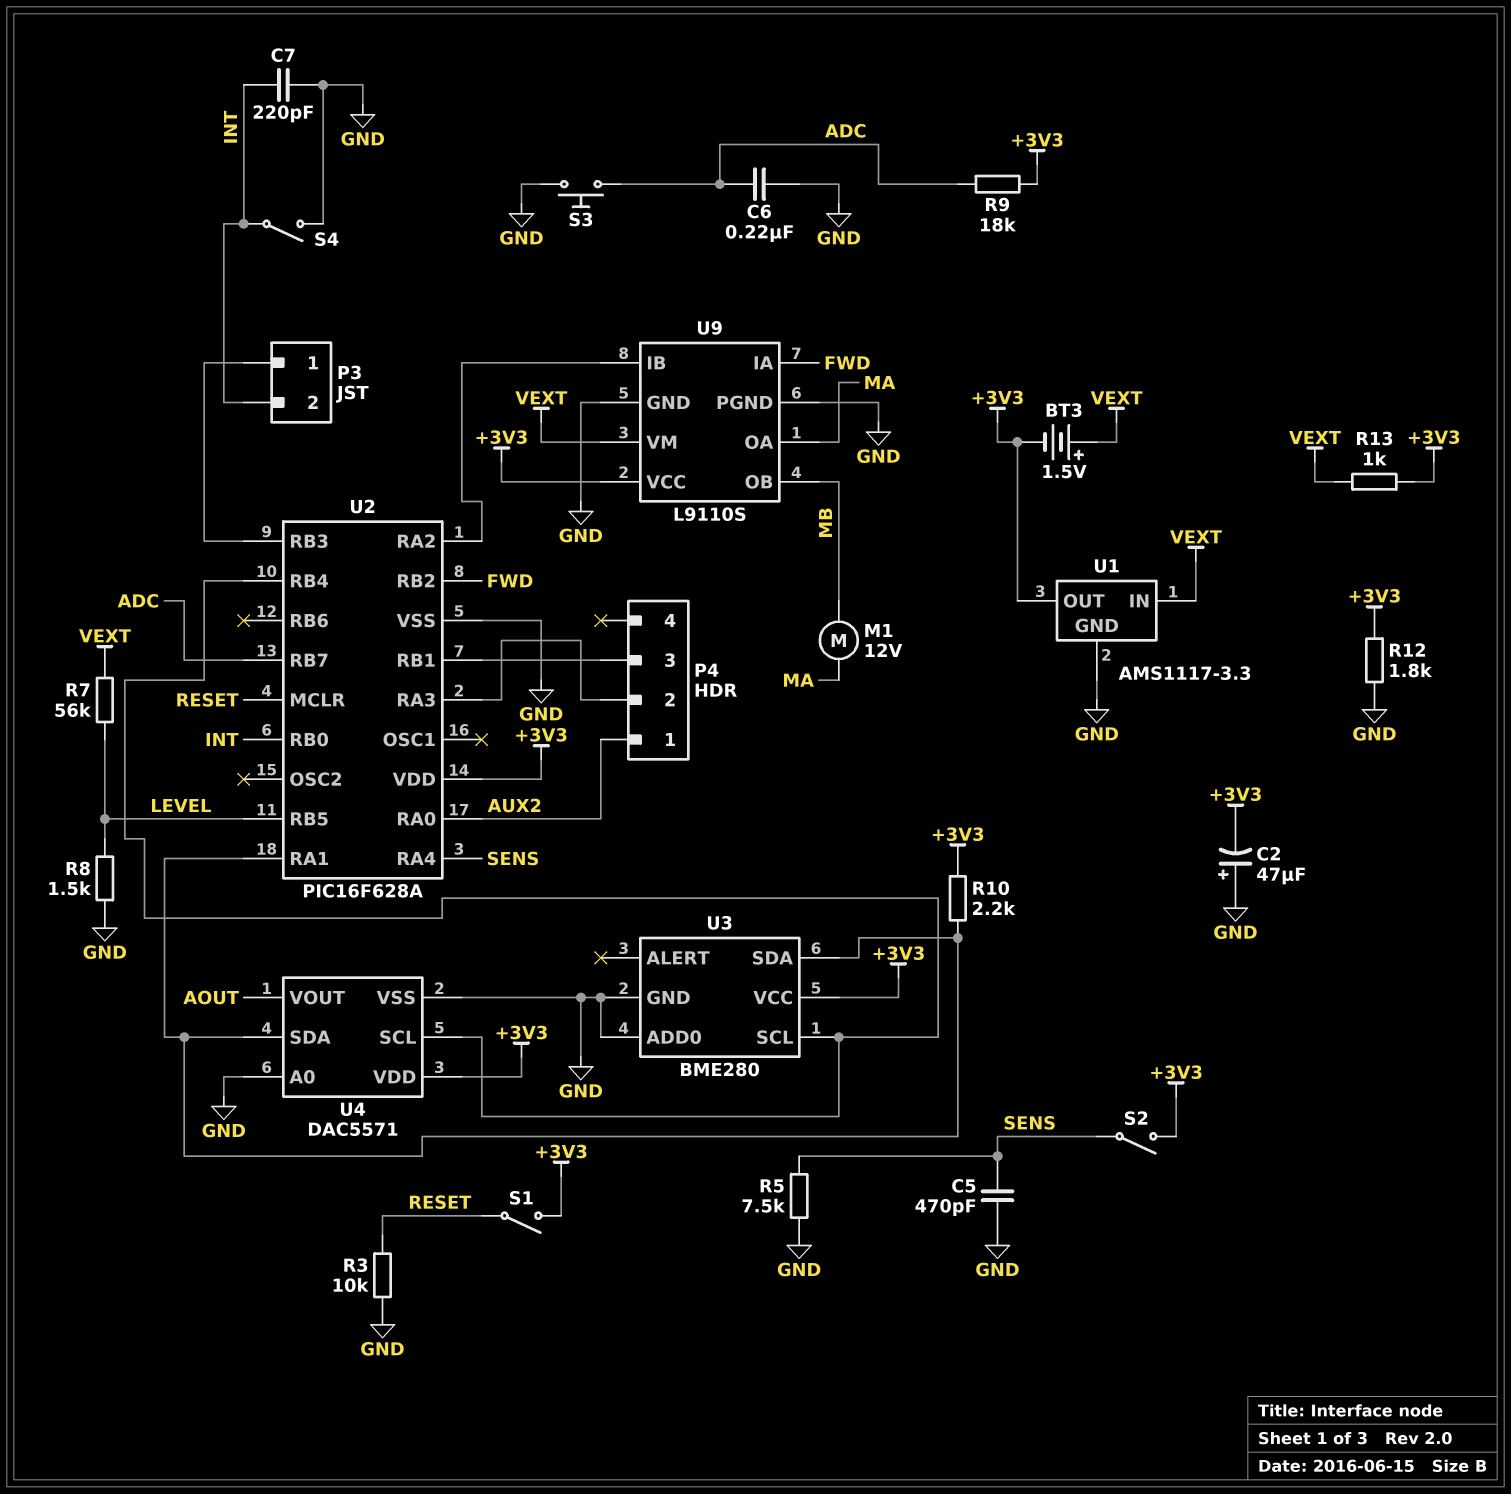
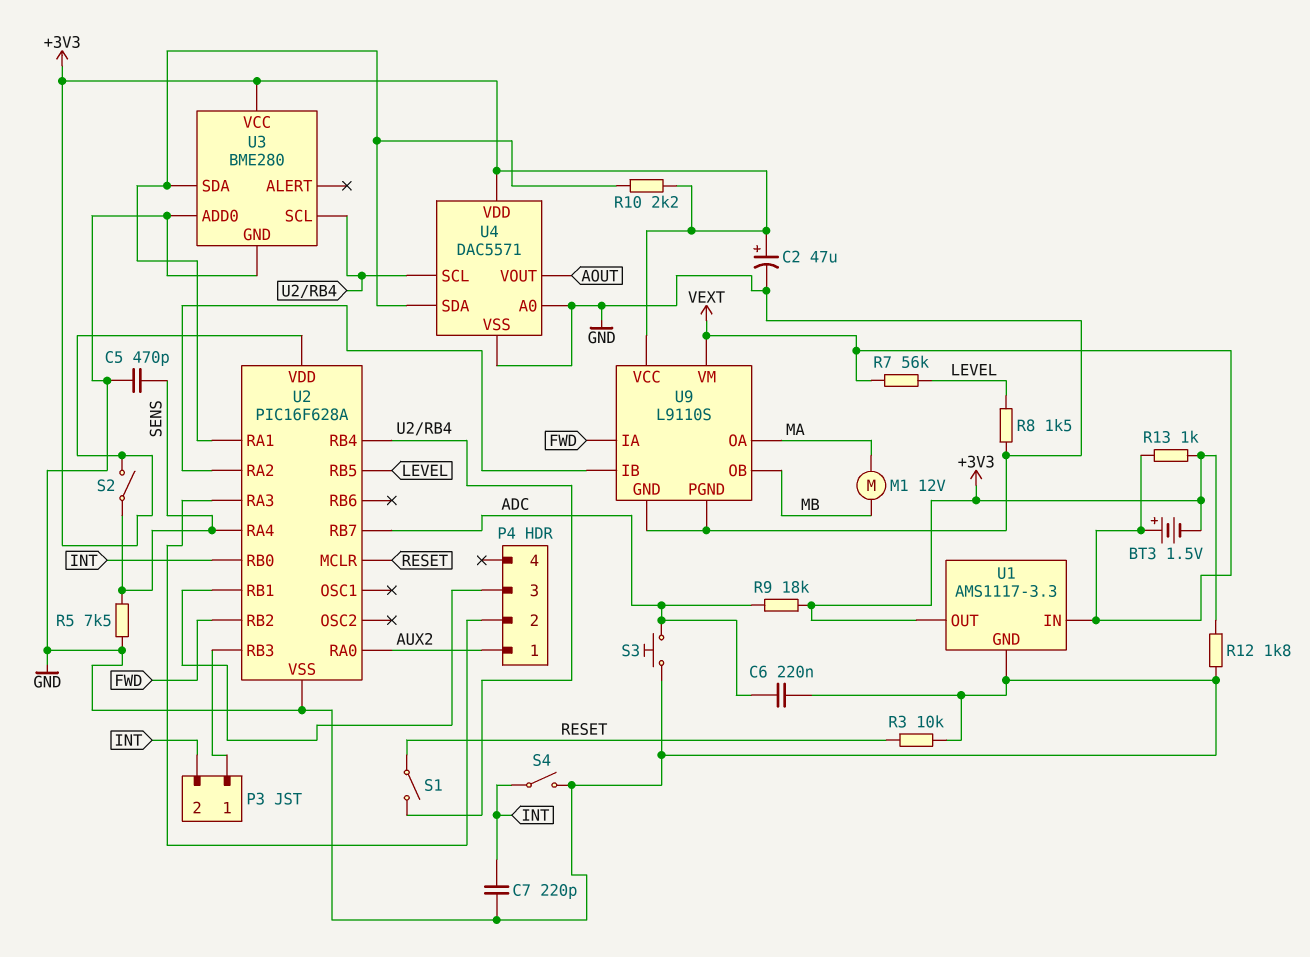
C2: 47uF (plus GND, minus +3V3) -> 47uF (plus +3V3, minus GND)
S1: switch (+3V3, RESET) -> switch (RESET, U2/RB4)

